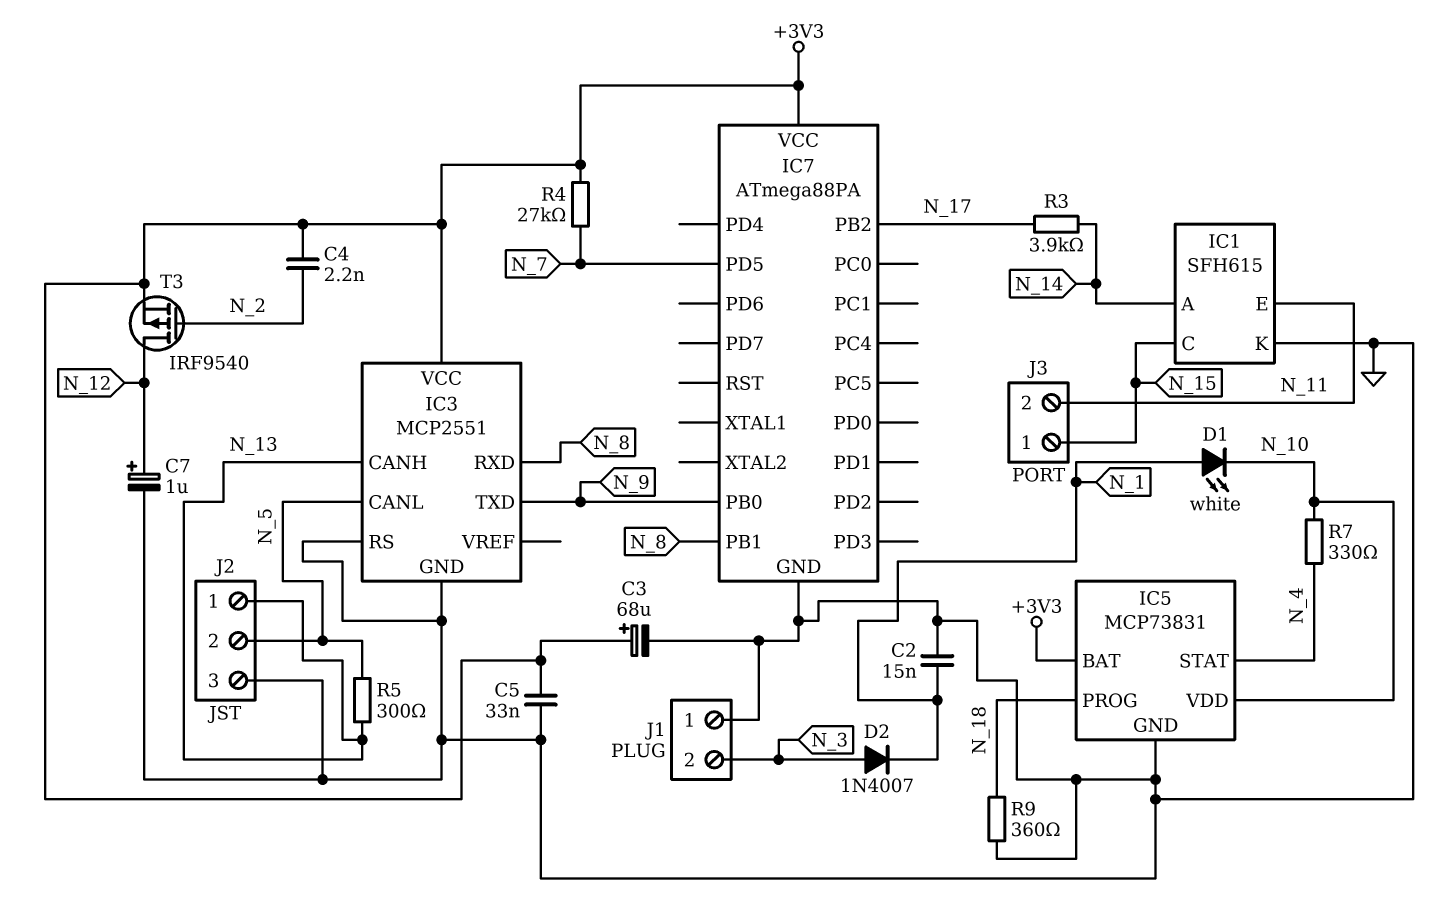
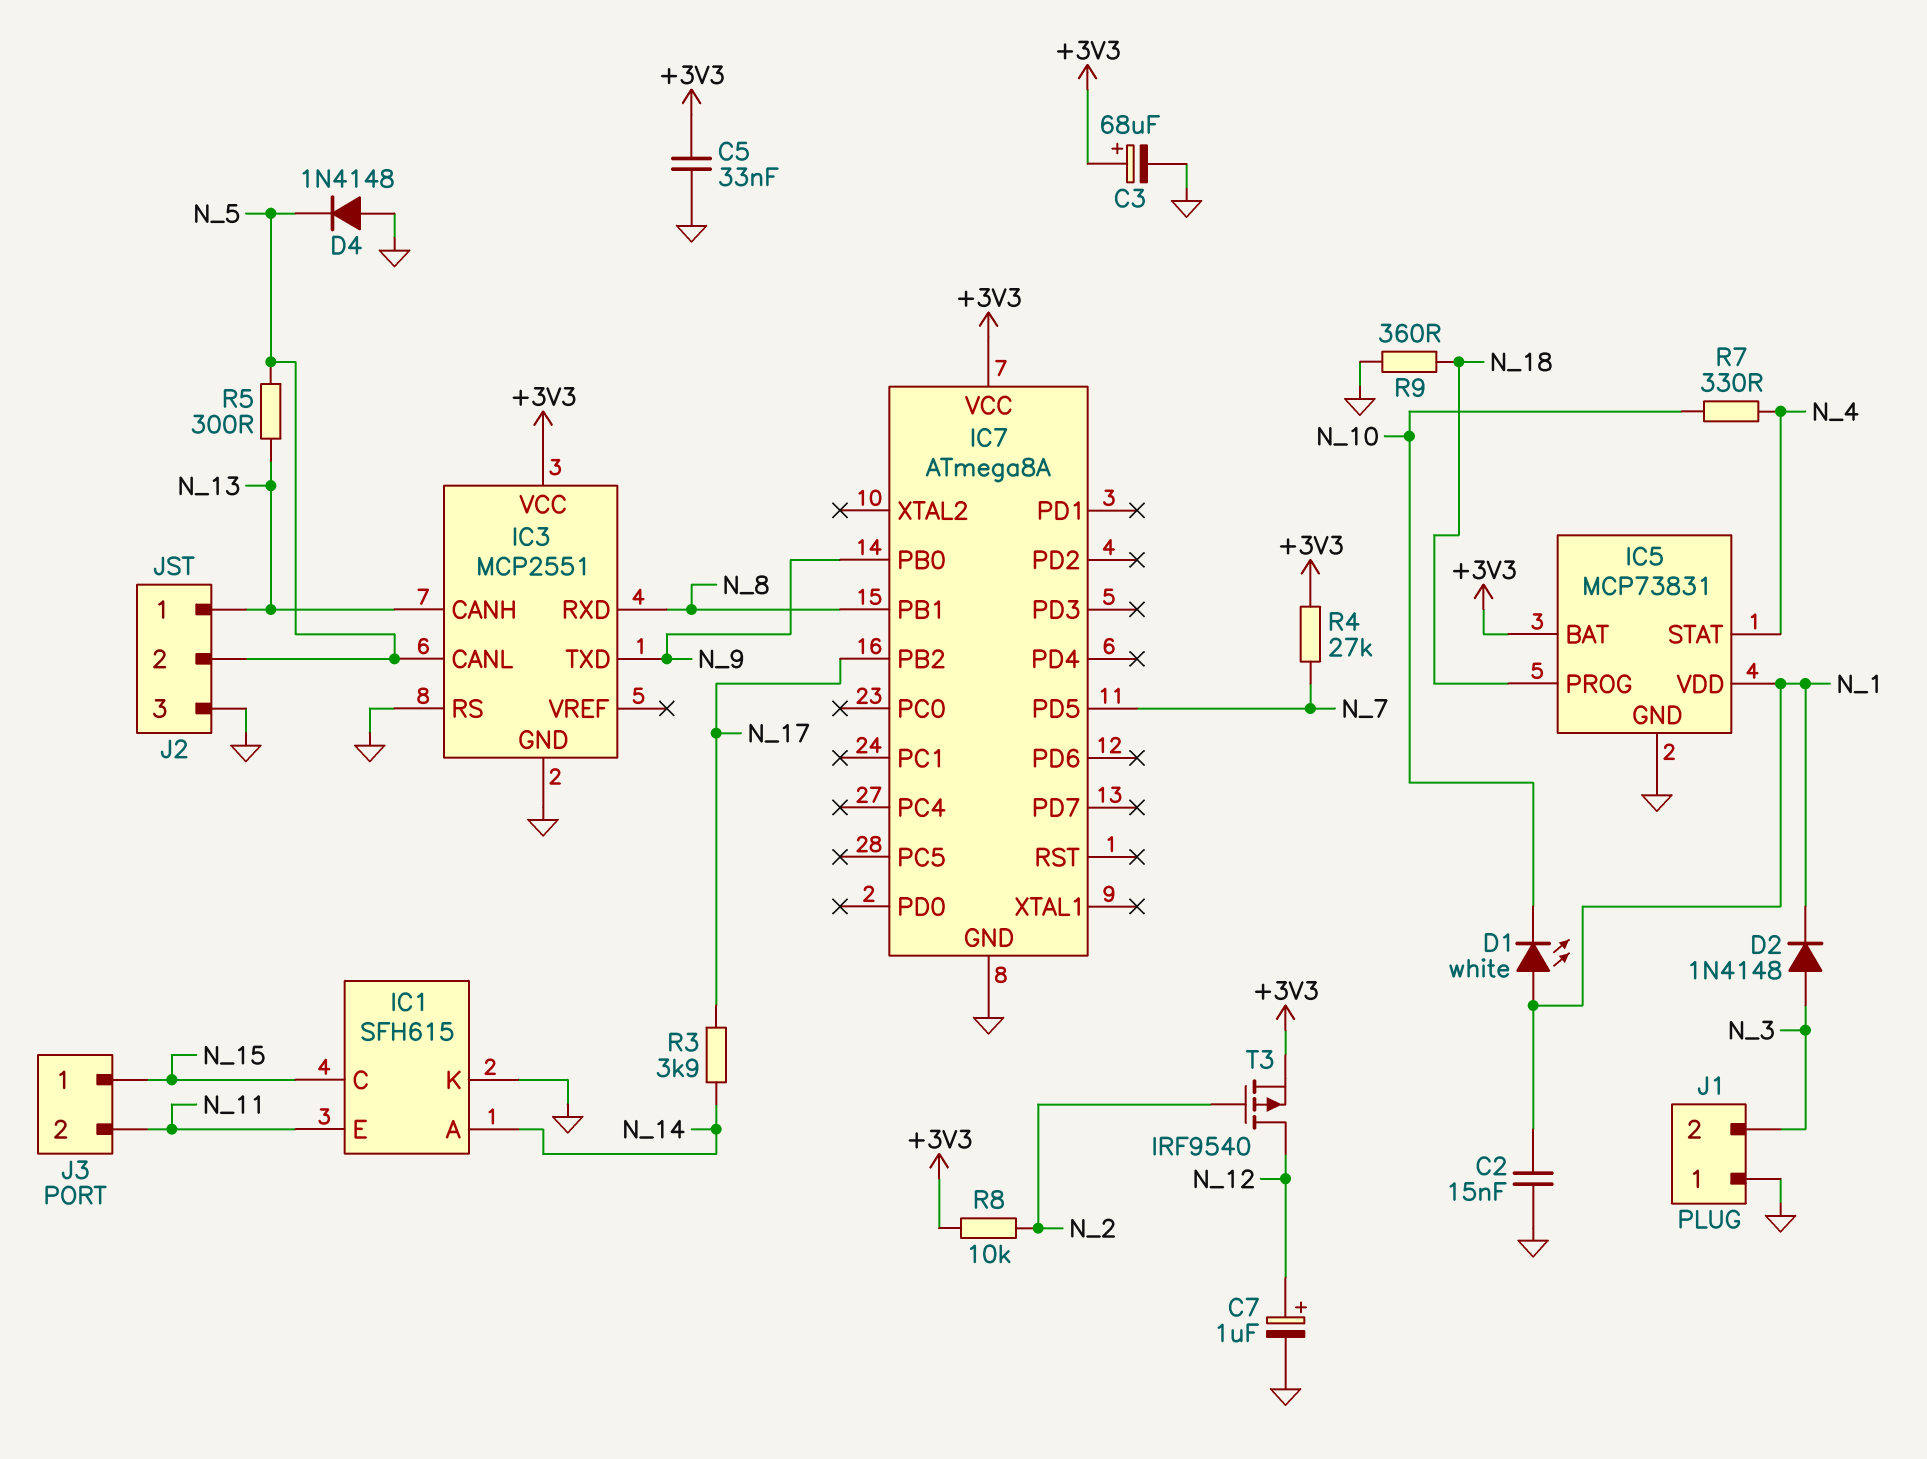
C4: 2.2nF (+3V3, N_2) -> none
D2: diode 1N4007 (A N_3, K N_1) -> diode 1N4148 (A N_3, K N_1)
D4: none -> diode 1N4148 (A GND, K N_5)
IC5 pin VDD: N_10 -> N_1
IC7: ATmega88PA -> ATmega8A
R8: none -> 10k (+3V3, N_2)

